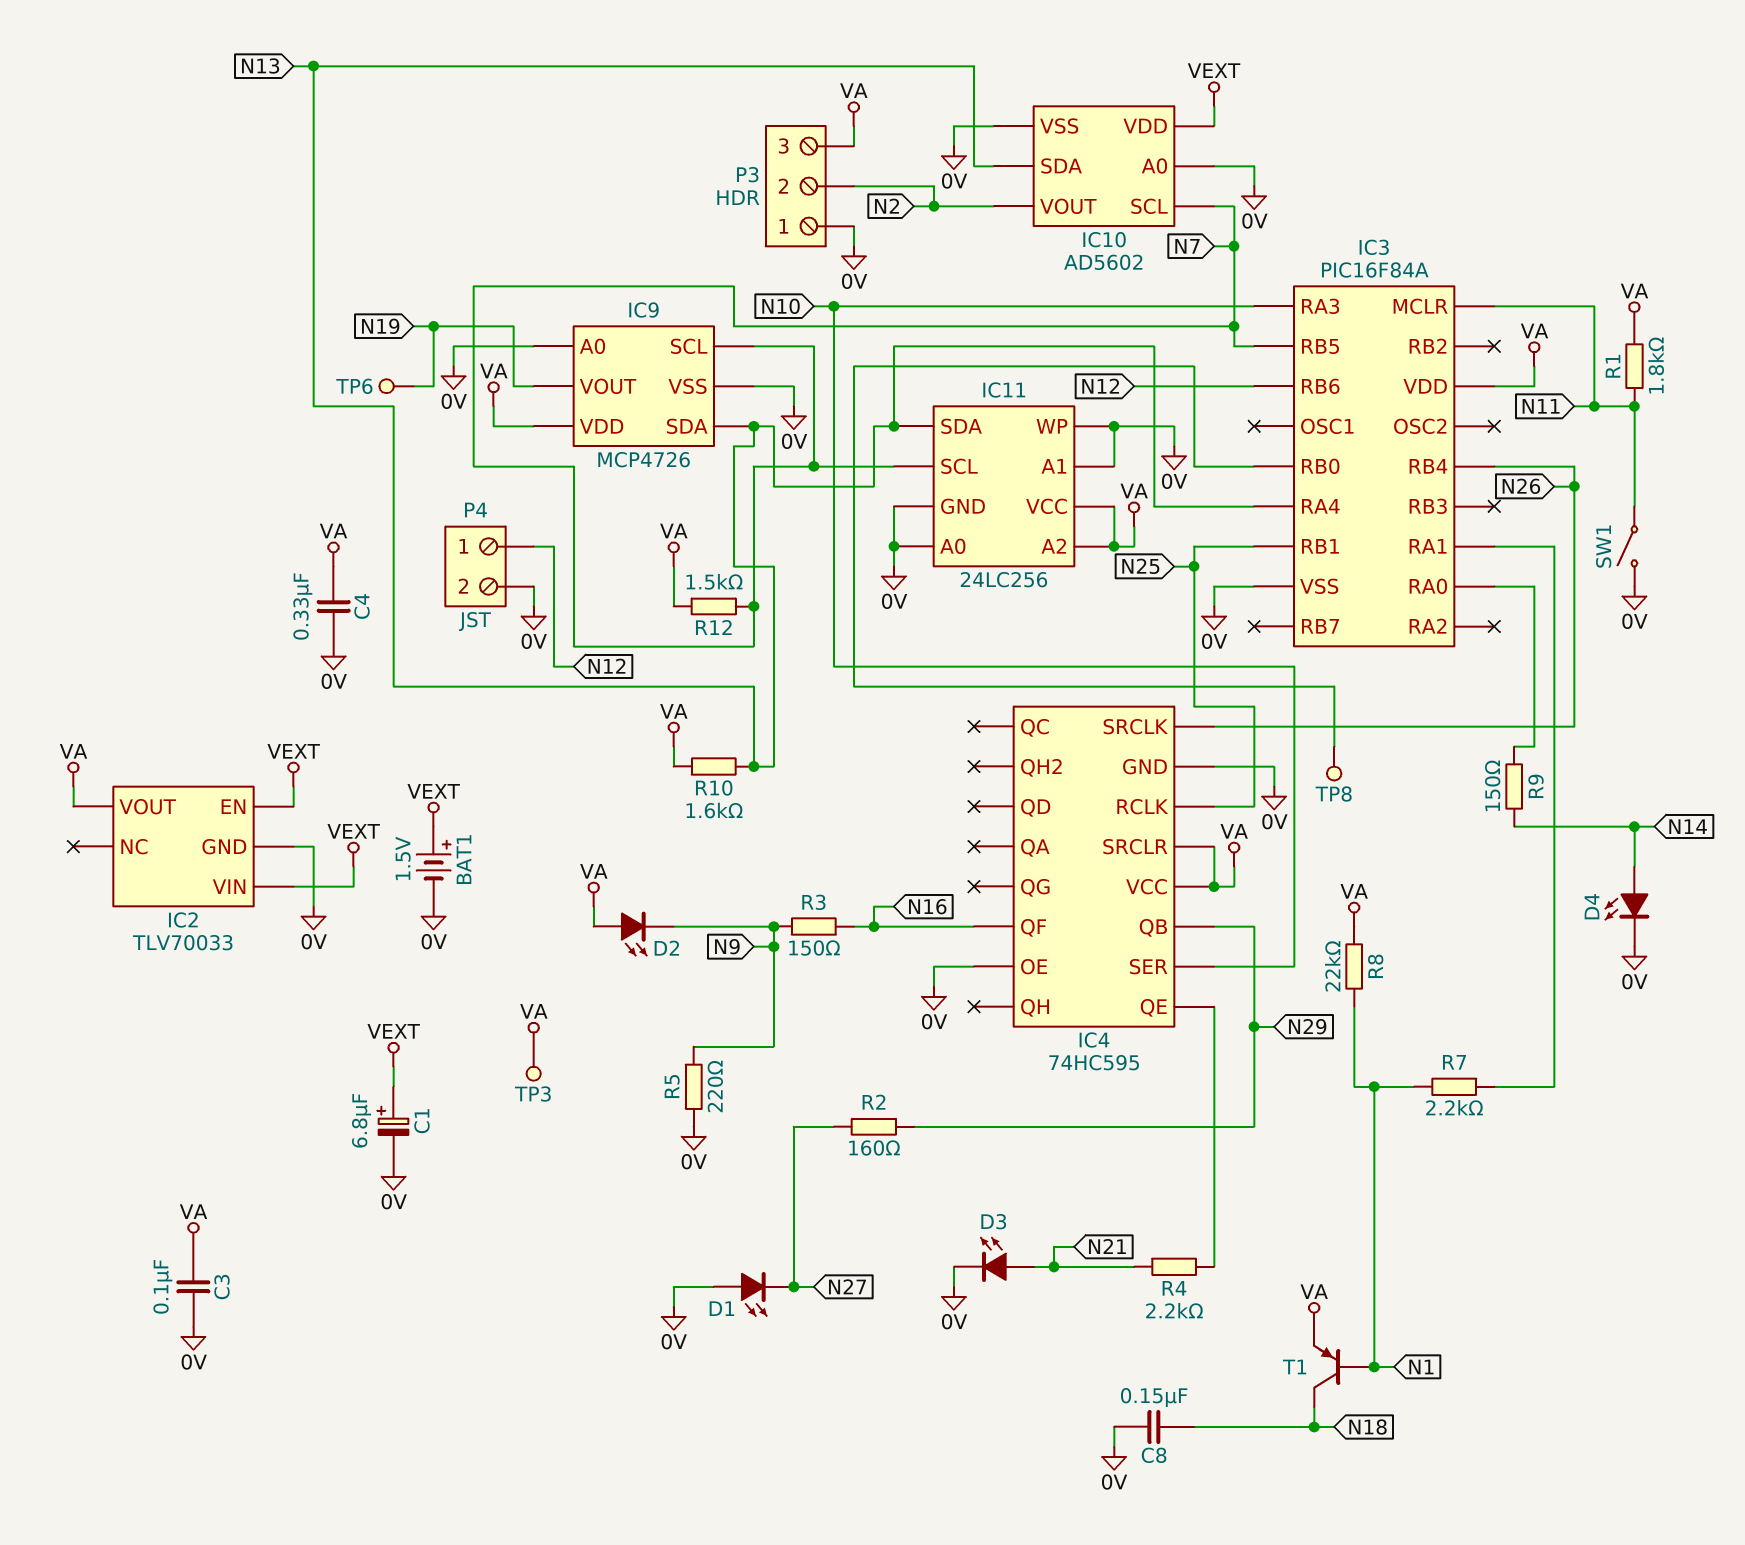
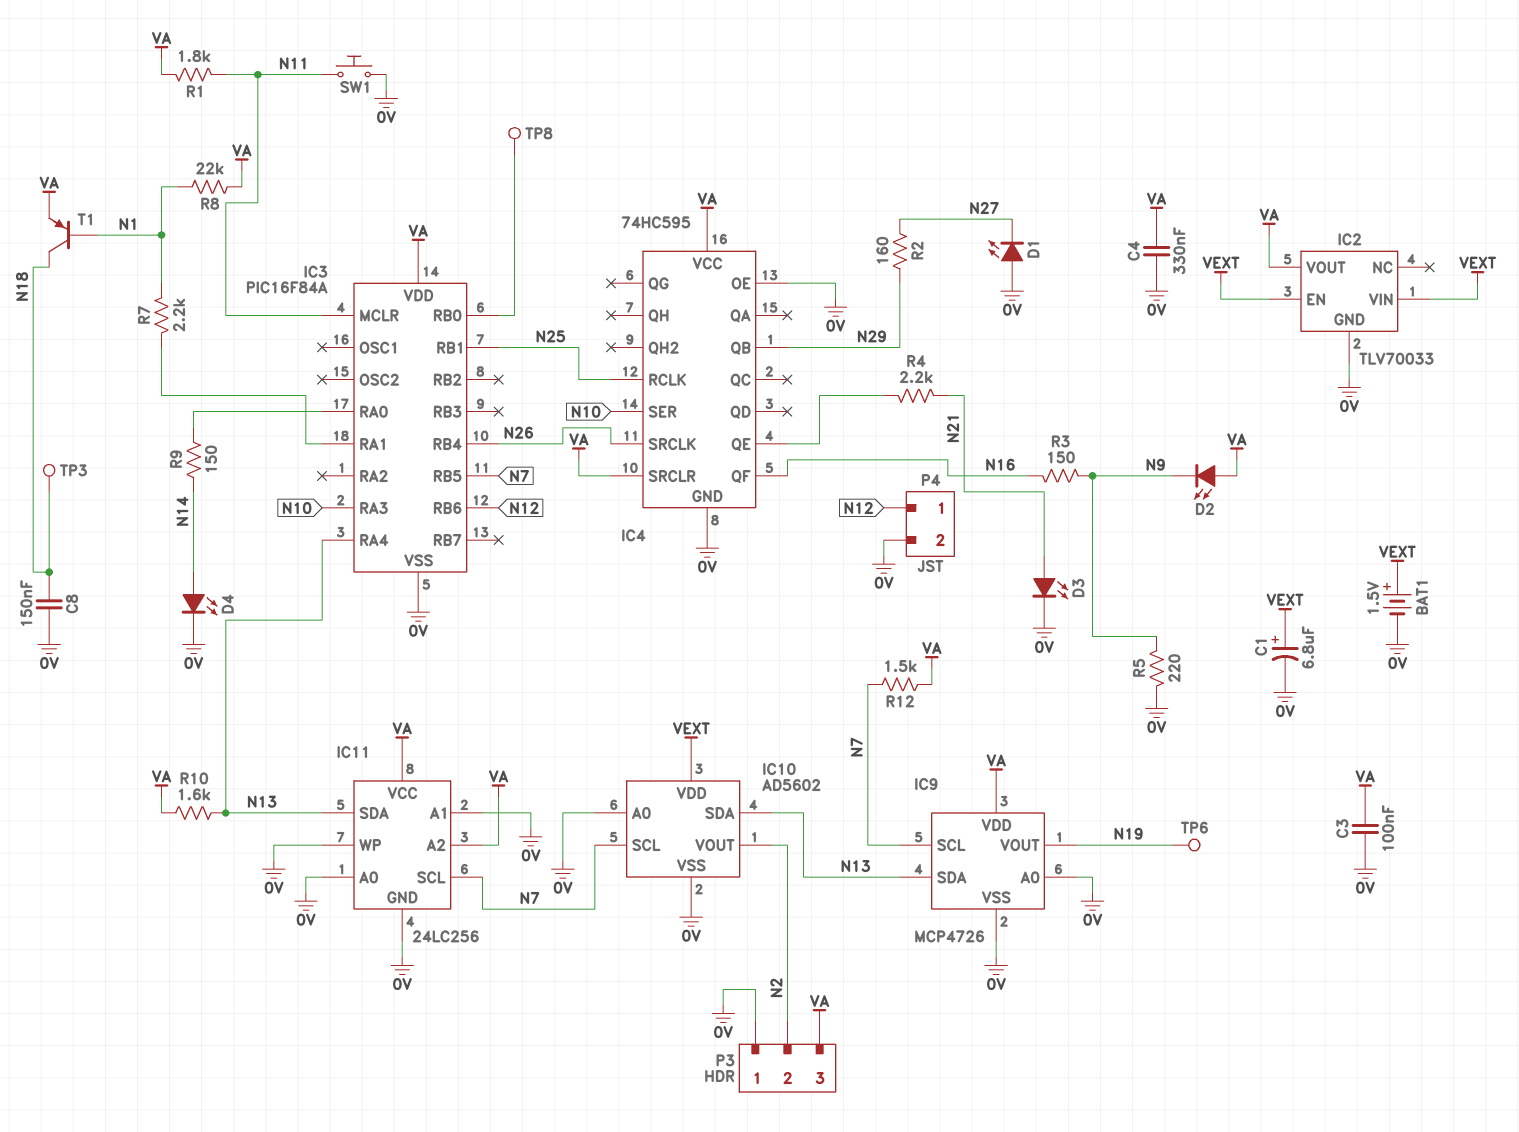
SW1: switch (0V, N11) -> button (0V, N11)
TP3: test point (VA) -> test point (N18)

